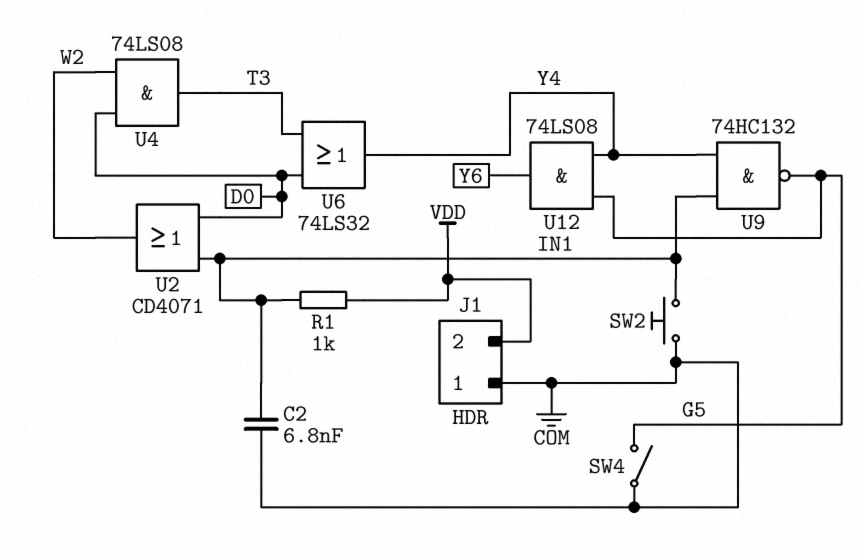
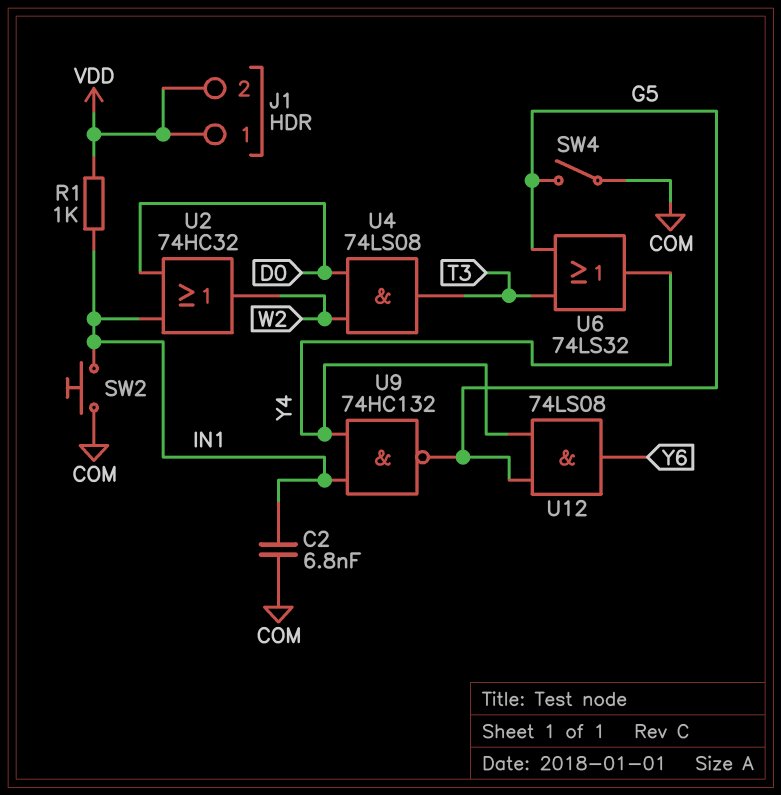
J1 pin 1: COM -> VDD
U2: OR CD4071 (in D0, in IN1, out W2) -> OR 74HC32 (in D0, in IN1, out W2)
U6: OR 74LS32 (in D0, in T3, out Y4) -> OR 74LS32 (in G5, in T3, out Y4)

